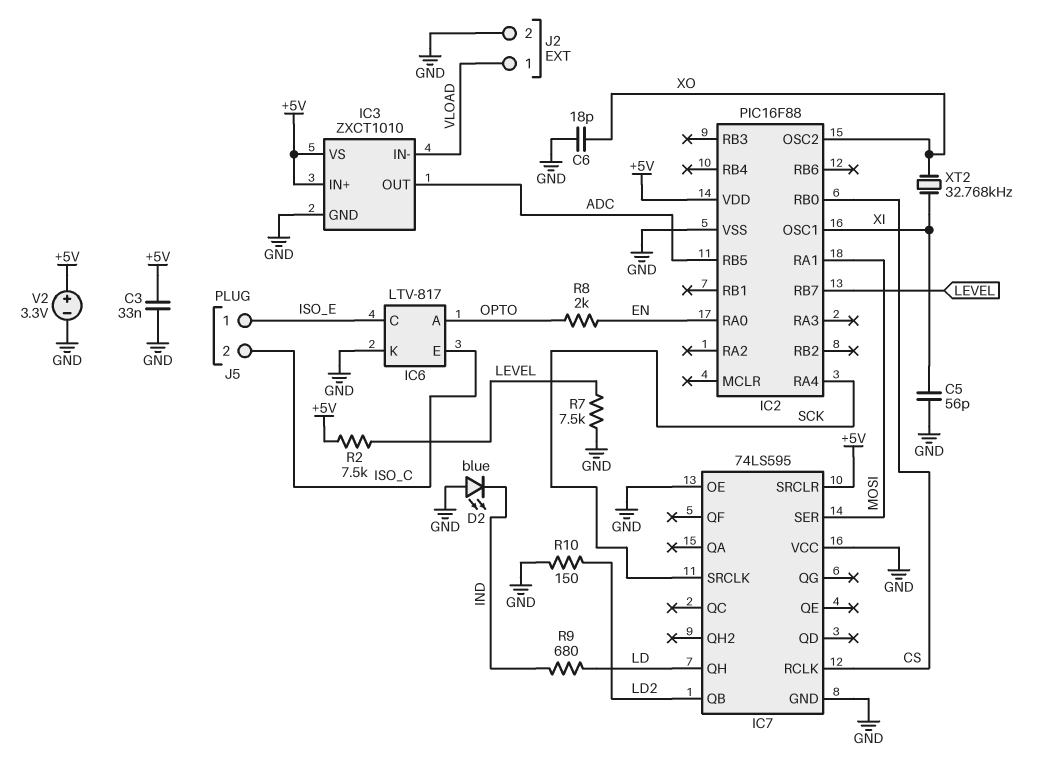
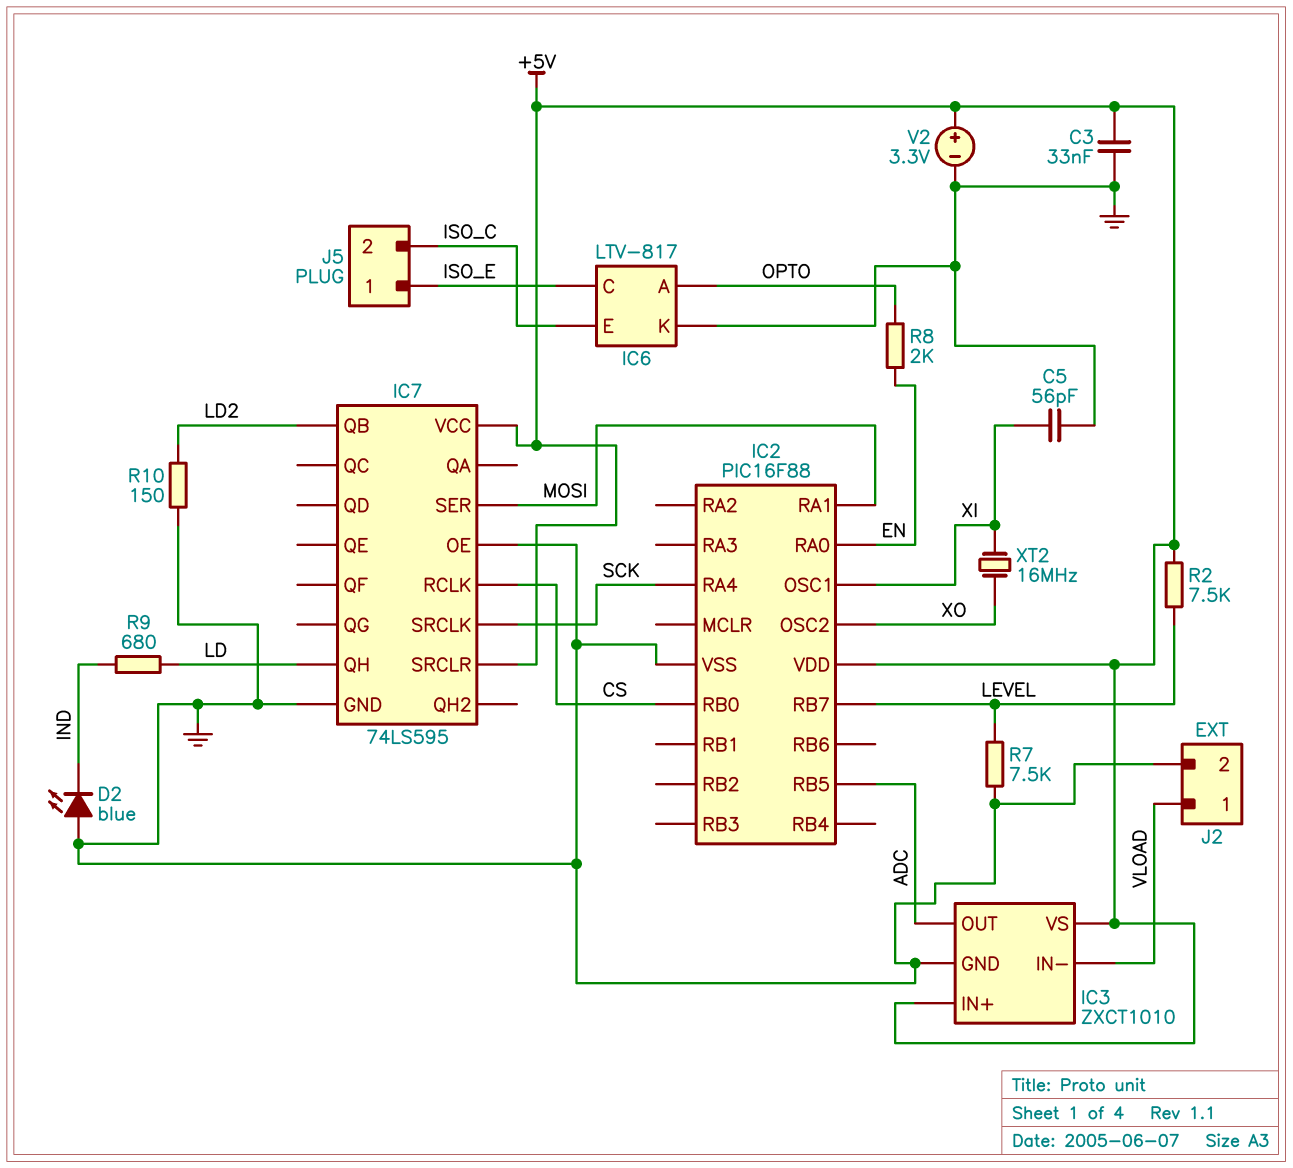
C6: 18pF (GND, XO) -> none
IC7 pin VCC: GND -> +5V
XT2: 32.768kHz (XI, XO) -> 16MHz (XI, XO)

